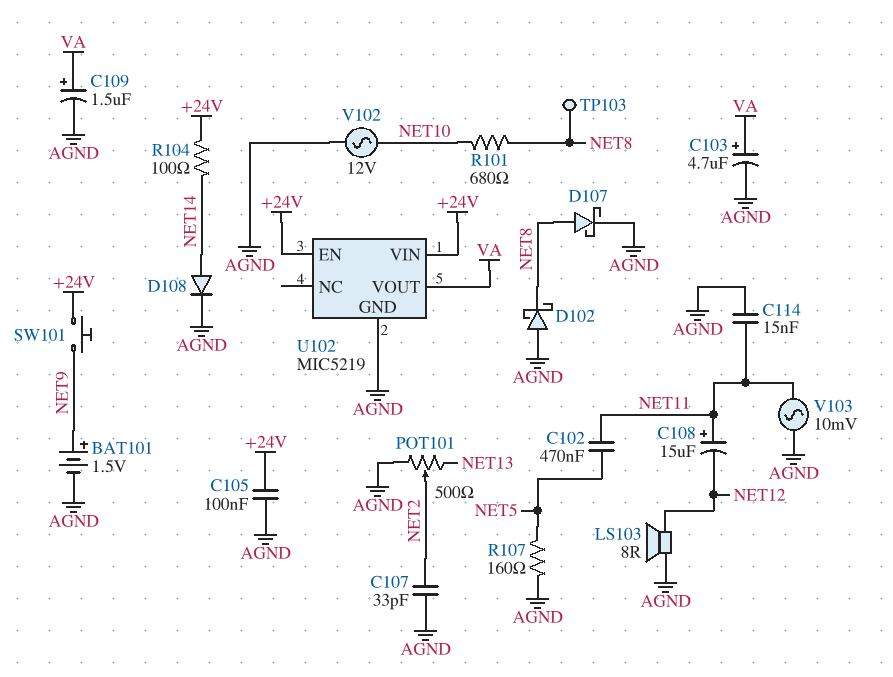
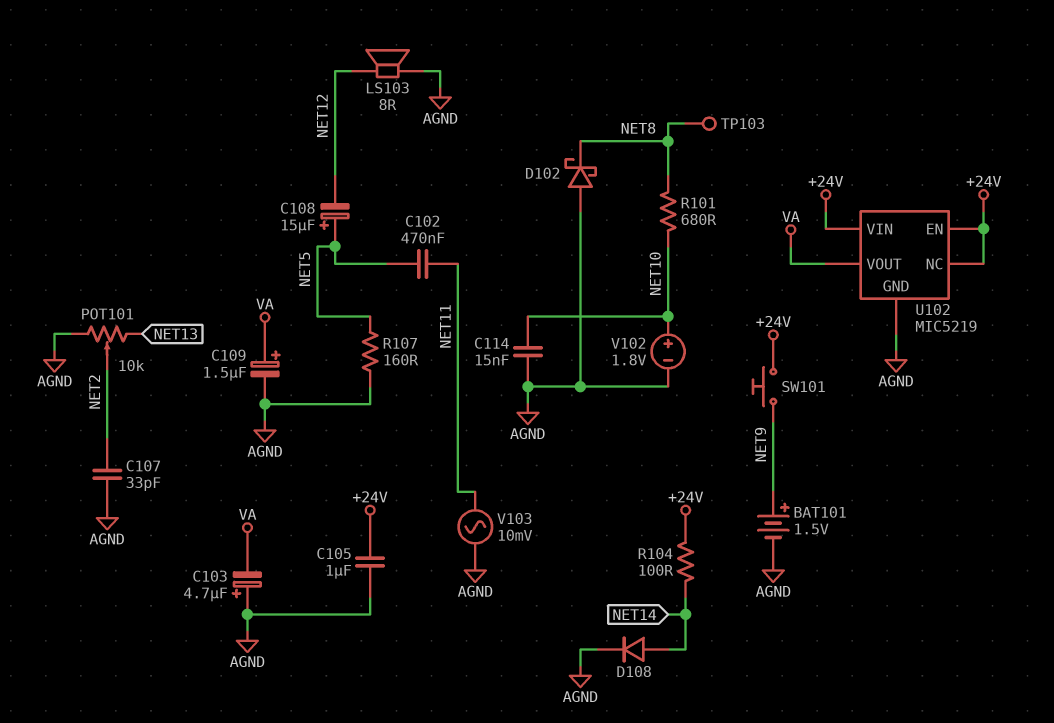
C103: 4.7uF (plus VA, minus AGND) -> 4.7uF (plus AGND, minus VA)
C105: 100nF (+24V, AGND) -> 1uF (+24V, AGND)
C108: 15uF (plus NET11, minus NET12) -> 15uF (plus NET5, minus NET12)
C114: 15nF (AGND, NET11) -> 15nF (AGND, NET10)
D107: schottky (A NET8, K AGND) -> none
POT101: 500 (AGND, NET13, wiper NET2) -> 10k (AGND, NET13, wiper NET2)
U102 pin NC: none -> +24V
V102: AC 12V (AGND, NET10) -> 1.8V (plus NET10, minus AGND)

